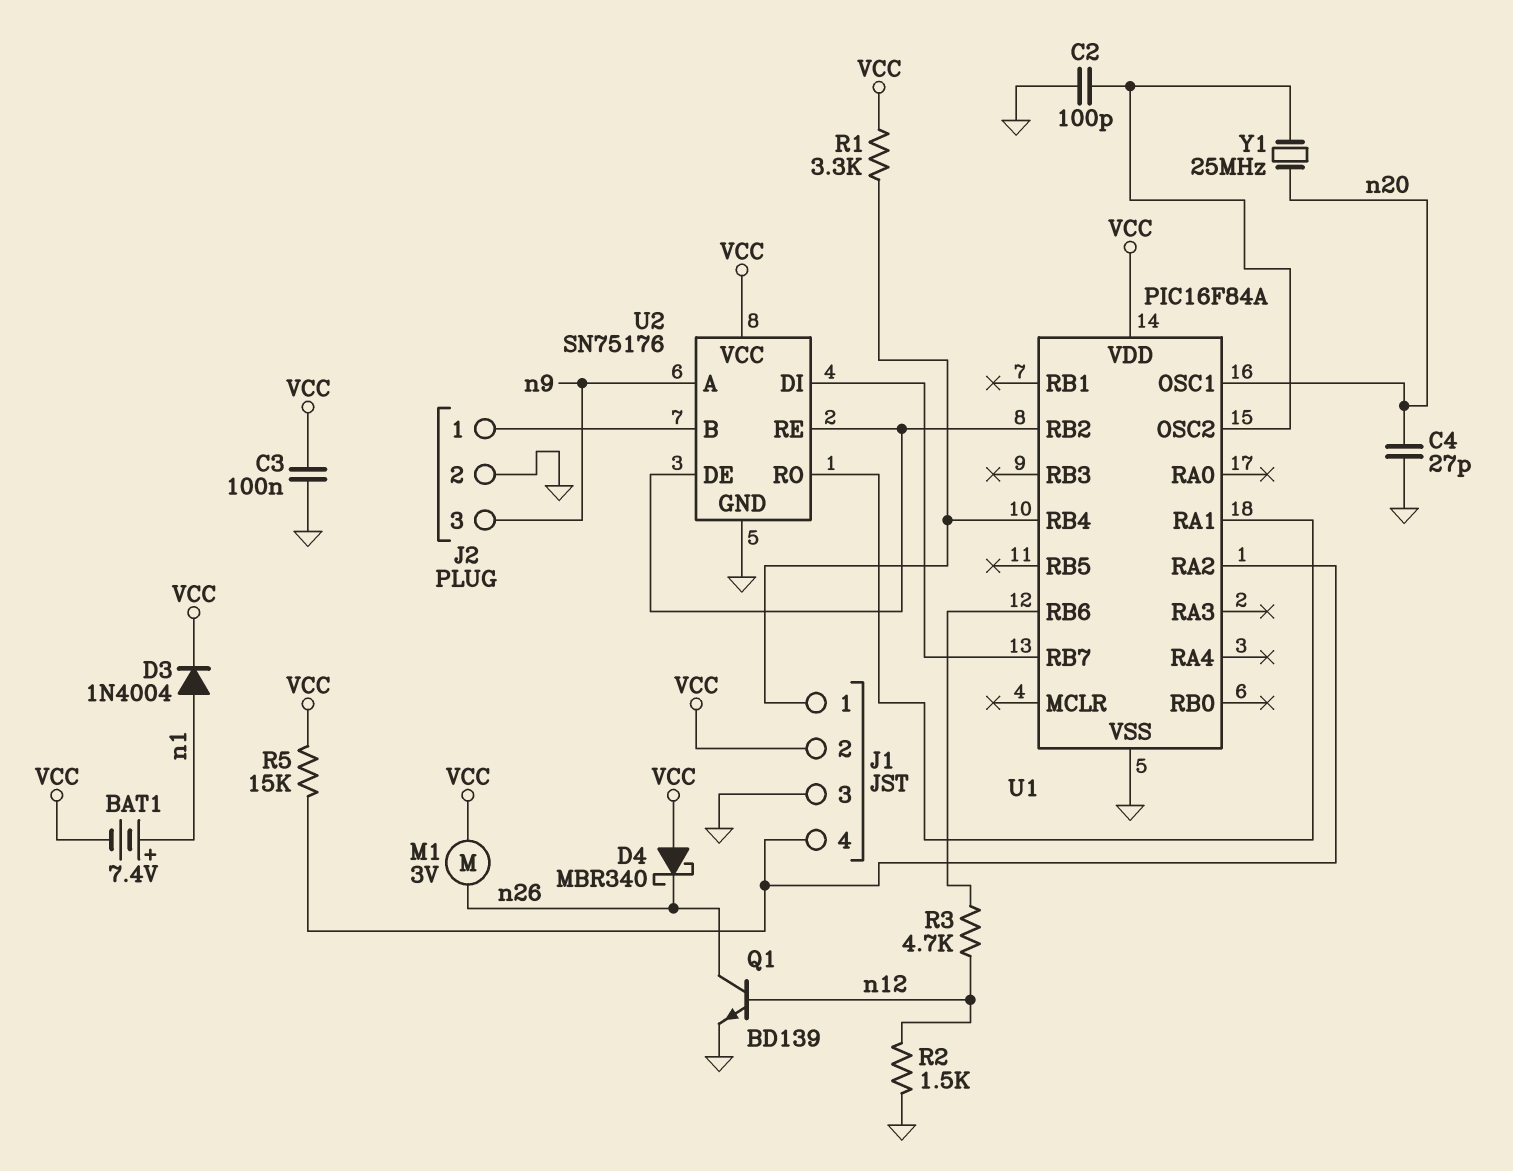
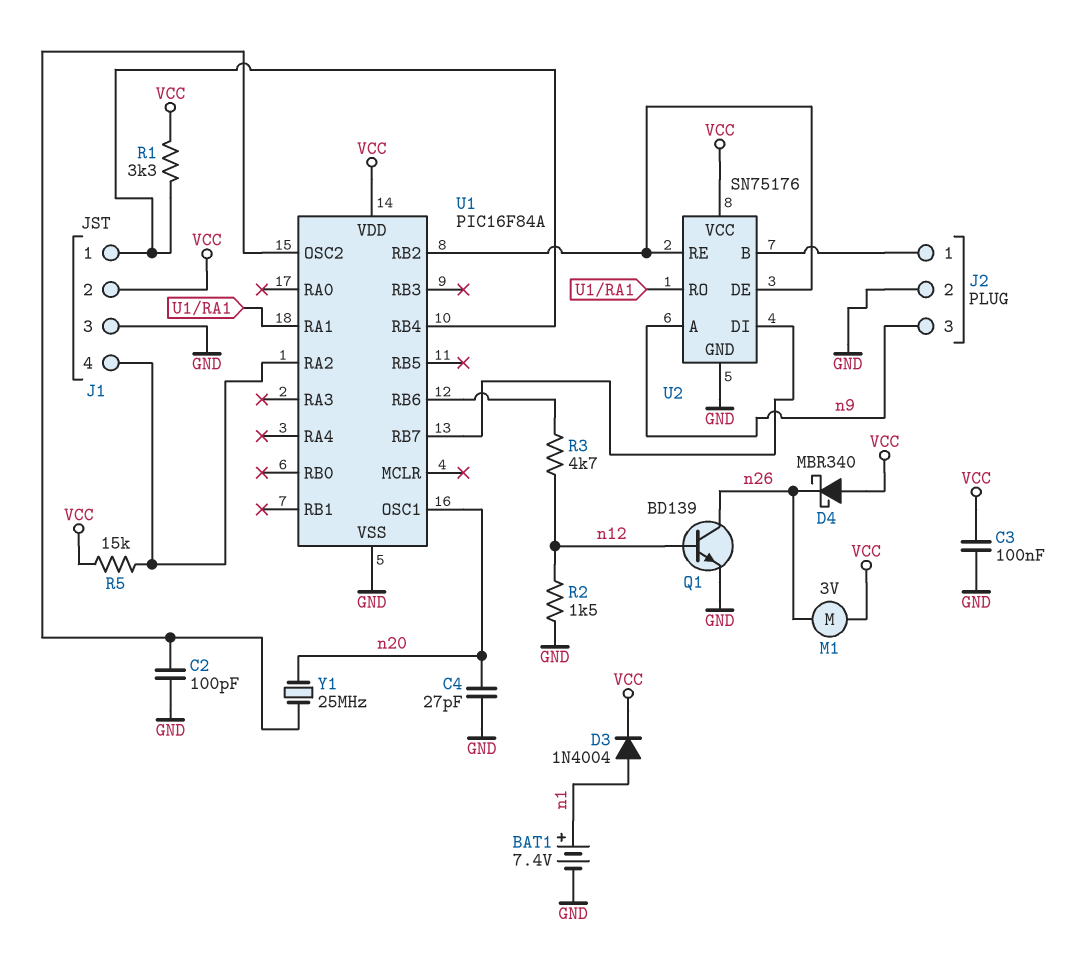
BAT1: 7.4V (plus n1, minus VCC) -> 7.4V (plus n1, minus GND)

